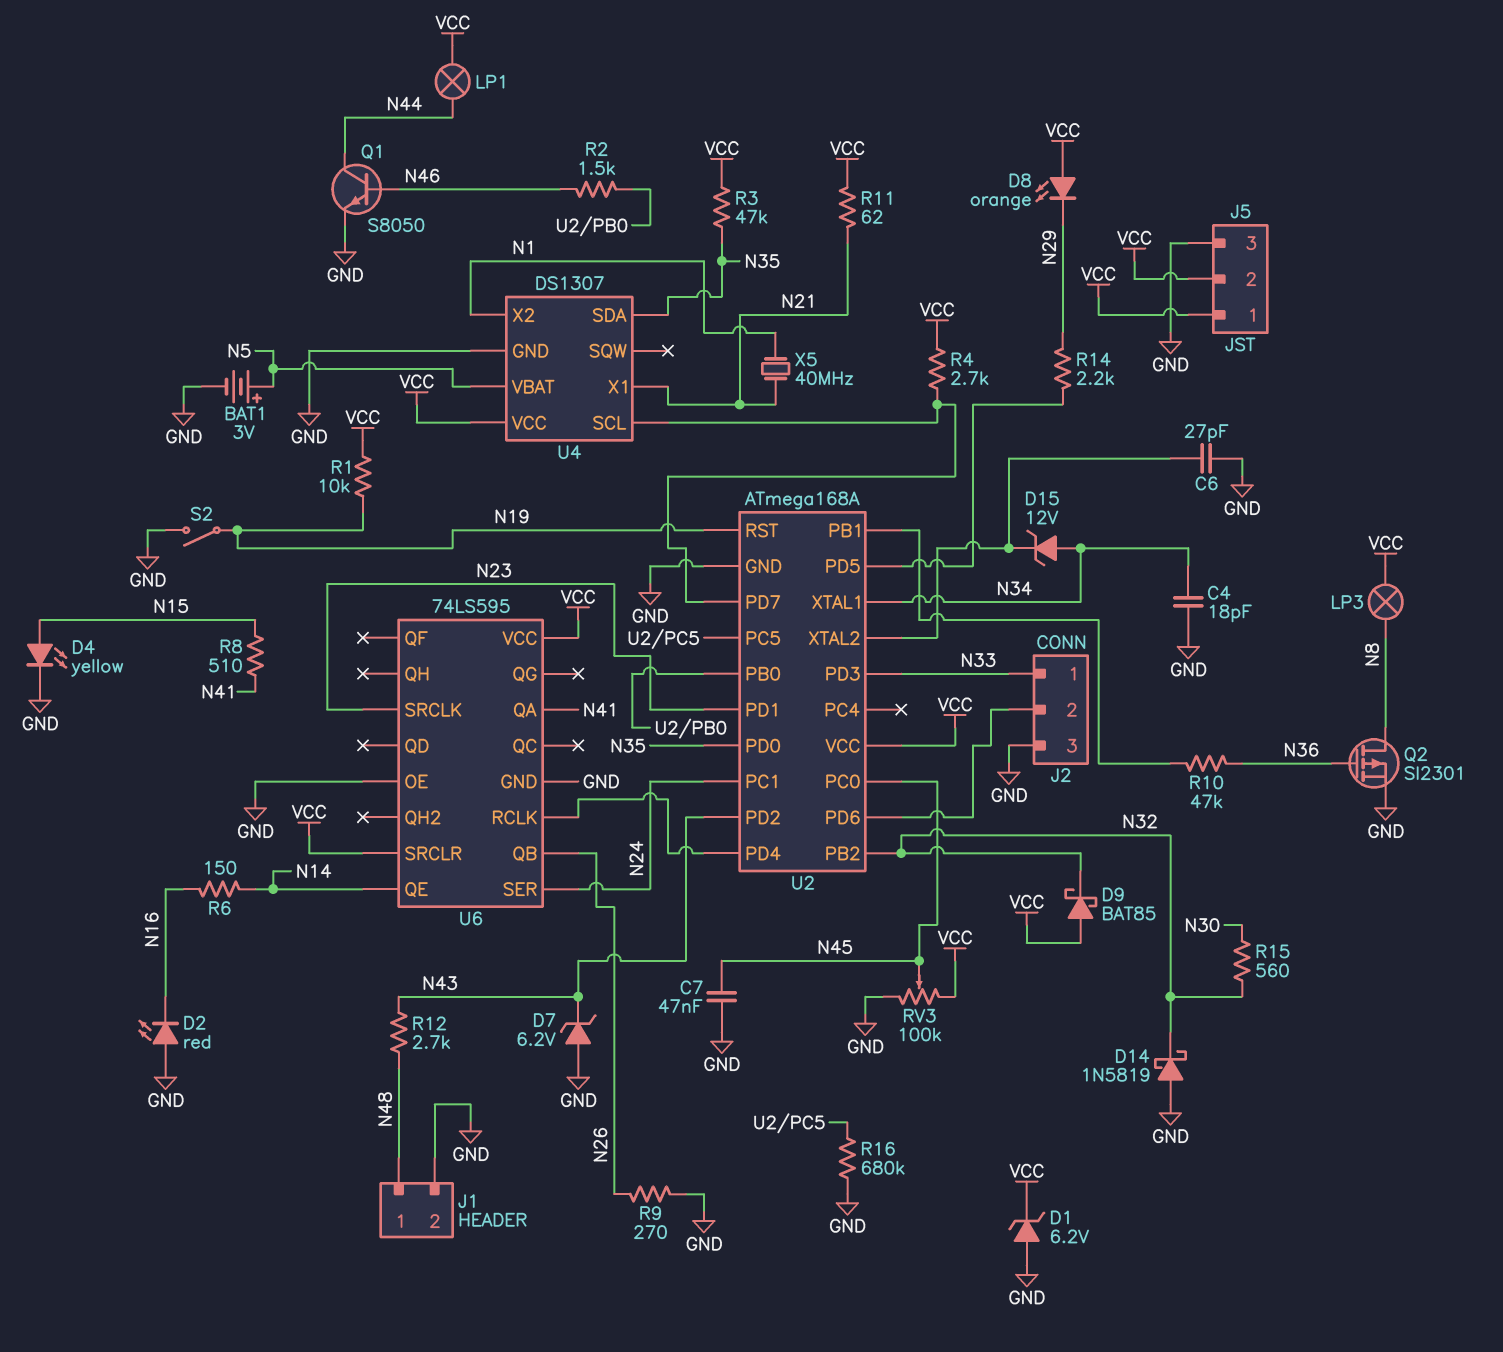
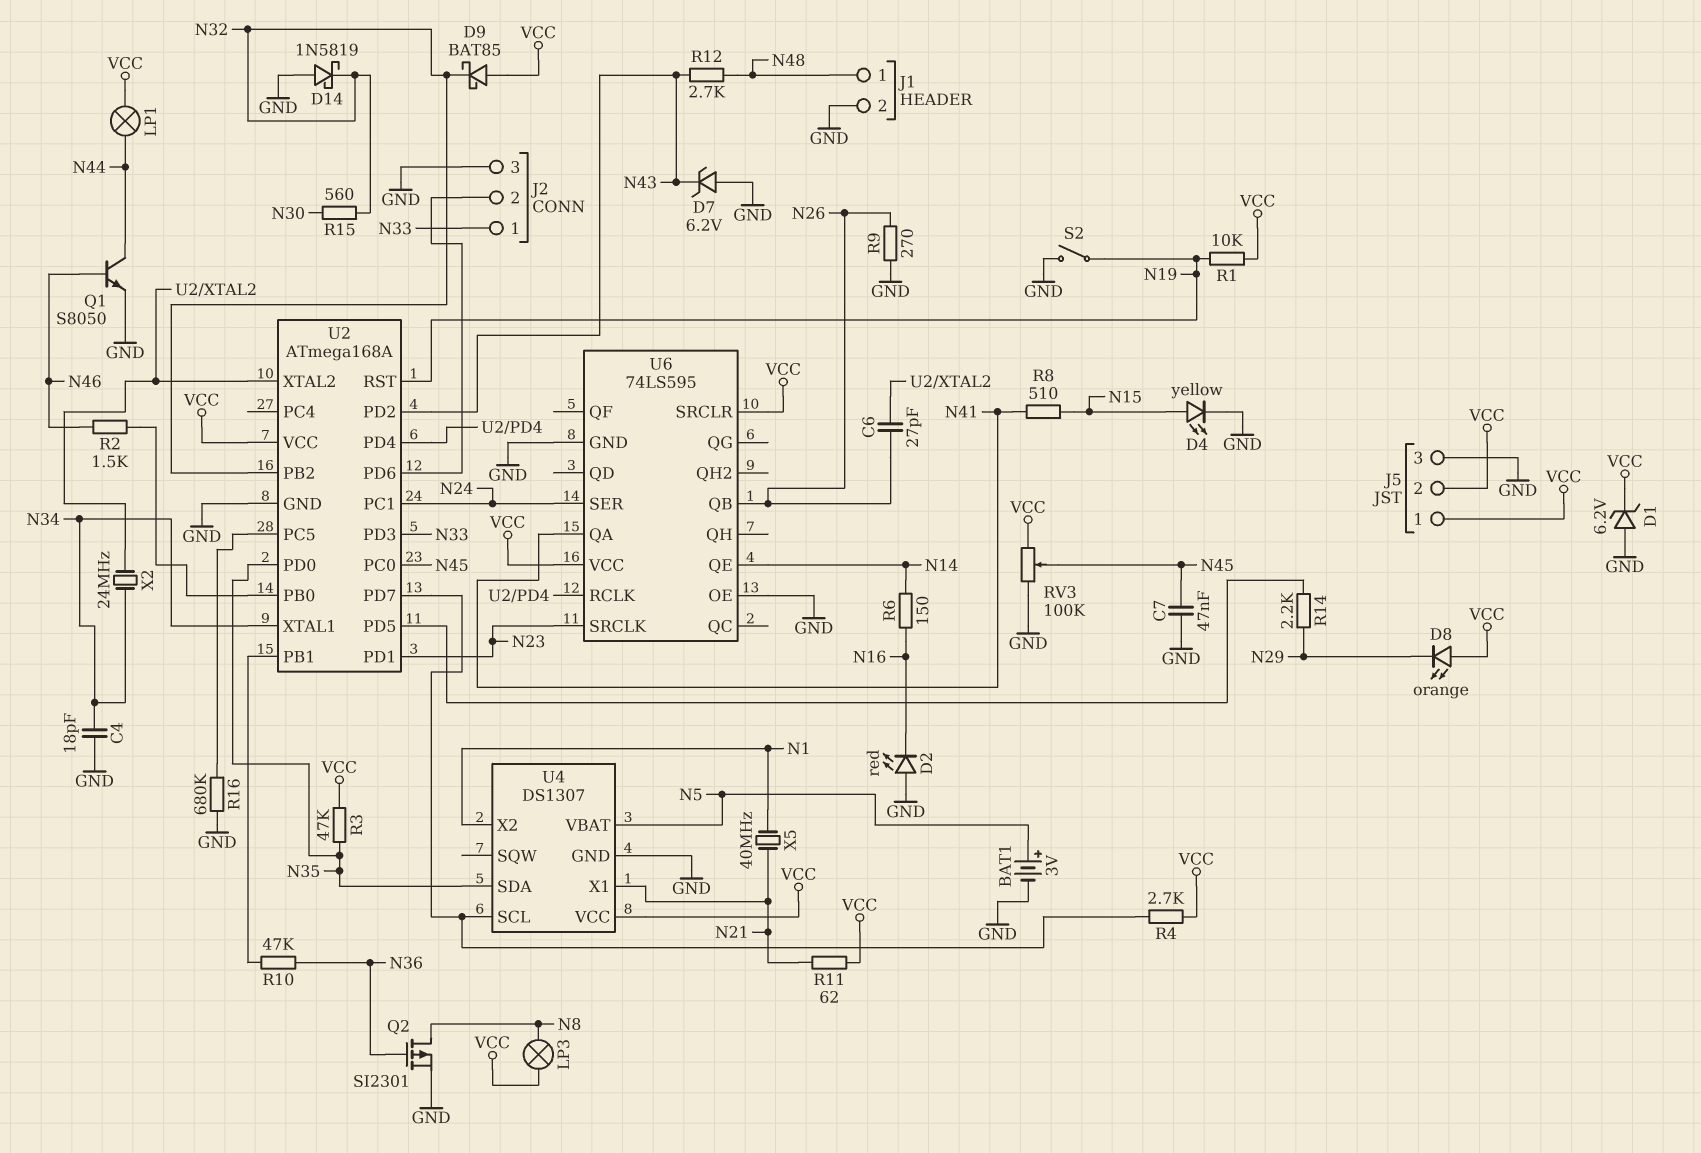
C6: 27pF (GND, U2/XTAL2) -> 27pF (N26, U2/XTAL2)
D15: zener 12V (A N34, K U2/XTAL2) -> none
X2: none -> 24MHz (N34, U2/XTAL2)

